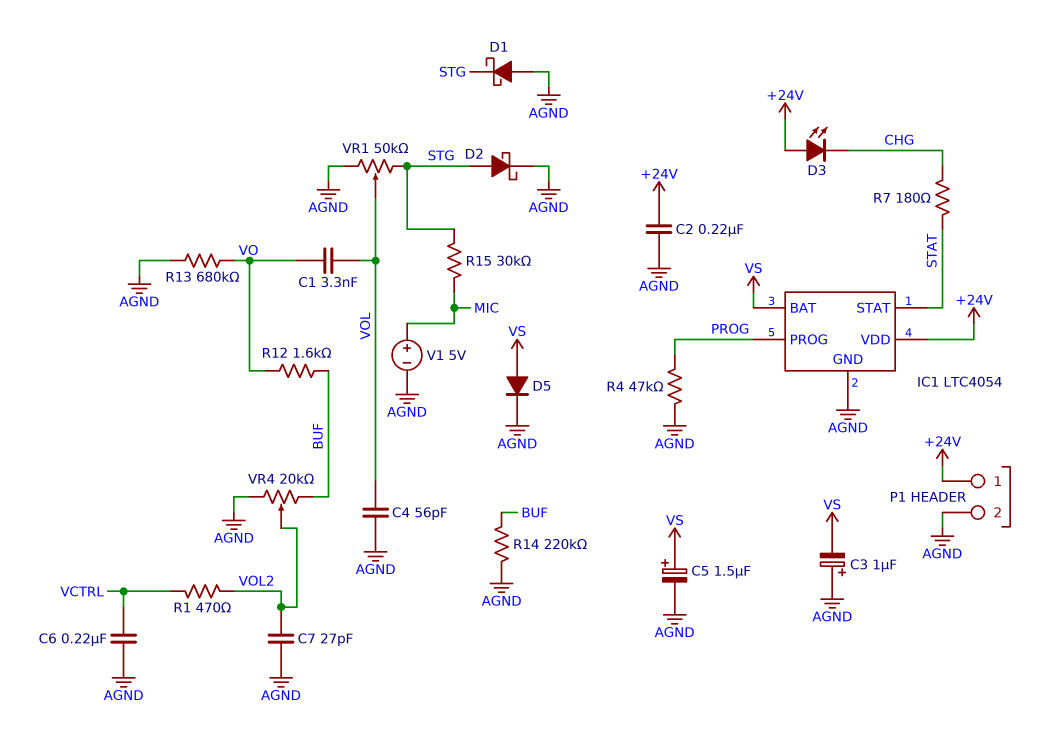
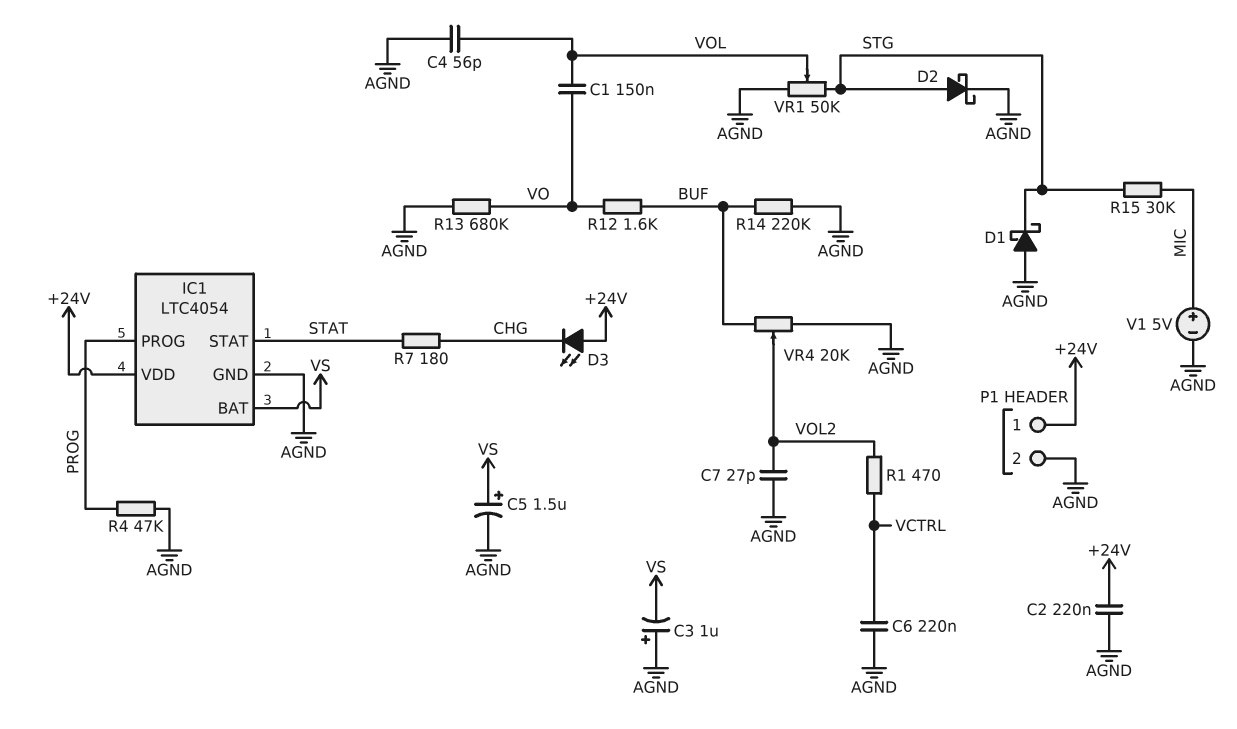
C1: 3.3nF (VO, VOL) -> 150nF (VO, VOL)
D5: diode (A VS, K AGND) -> none

